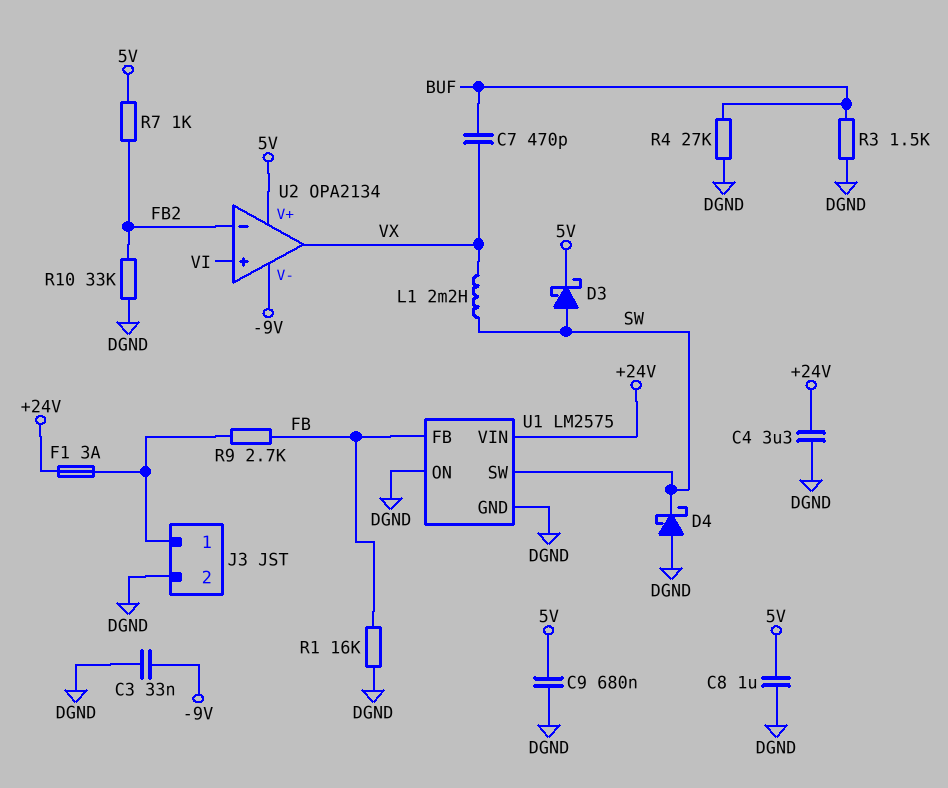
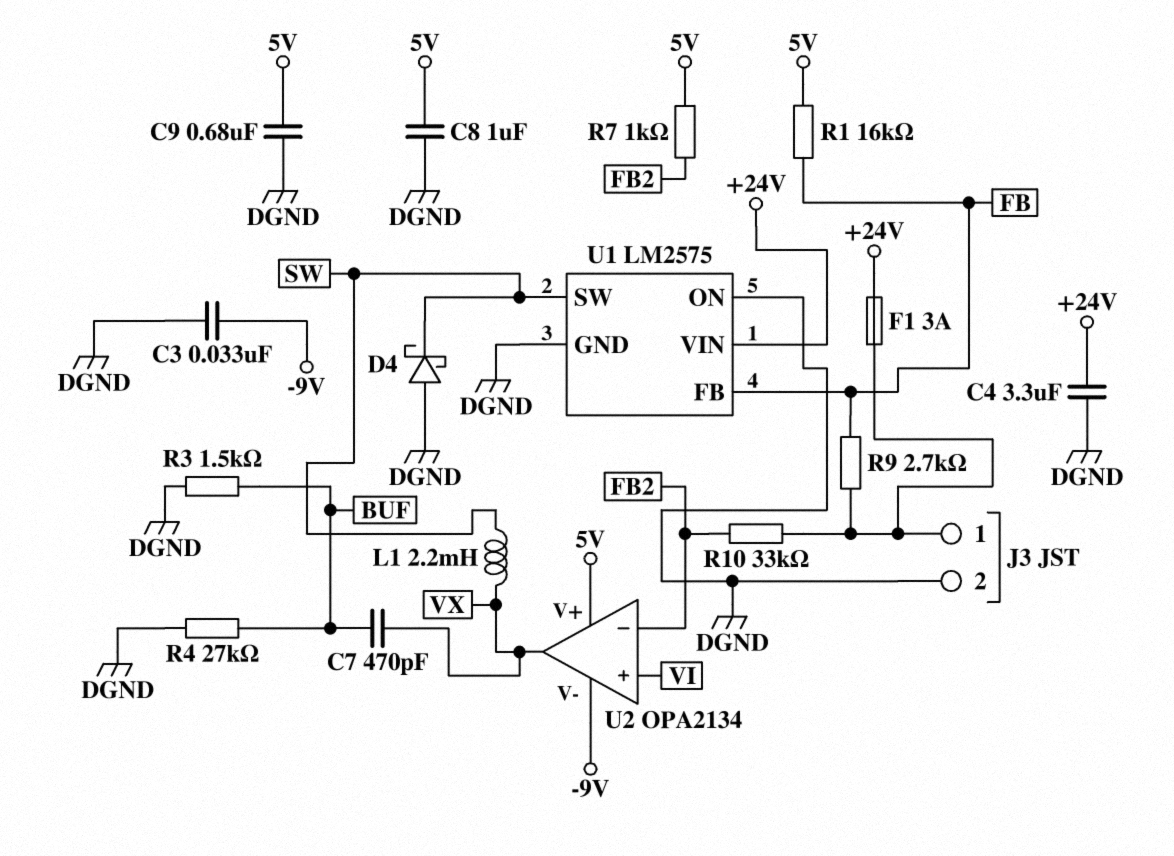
D3: schottky (A SW, K 5V) -> none
R1: 16k (DGND, FB) -> 16k (5V, FB)
R10: 33k (DGND, FB2) -> 33k (FB2, J3/1)

